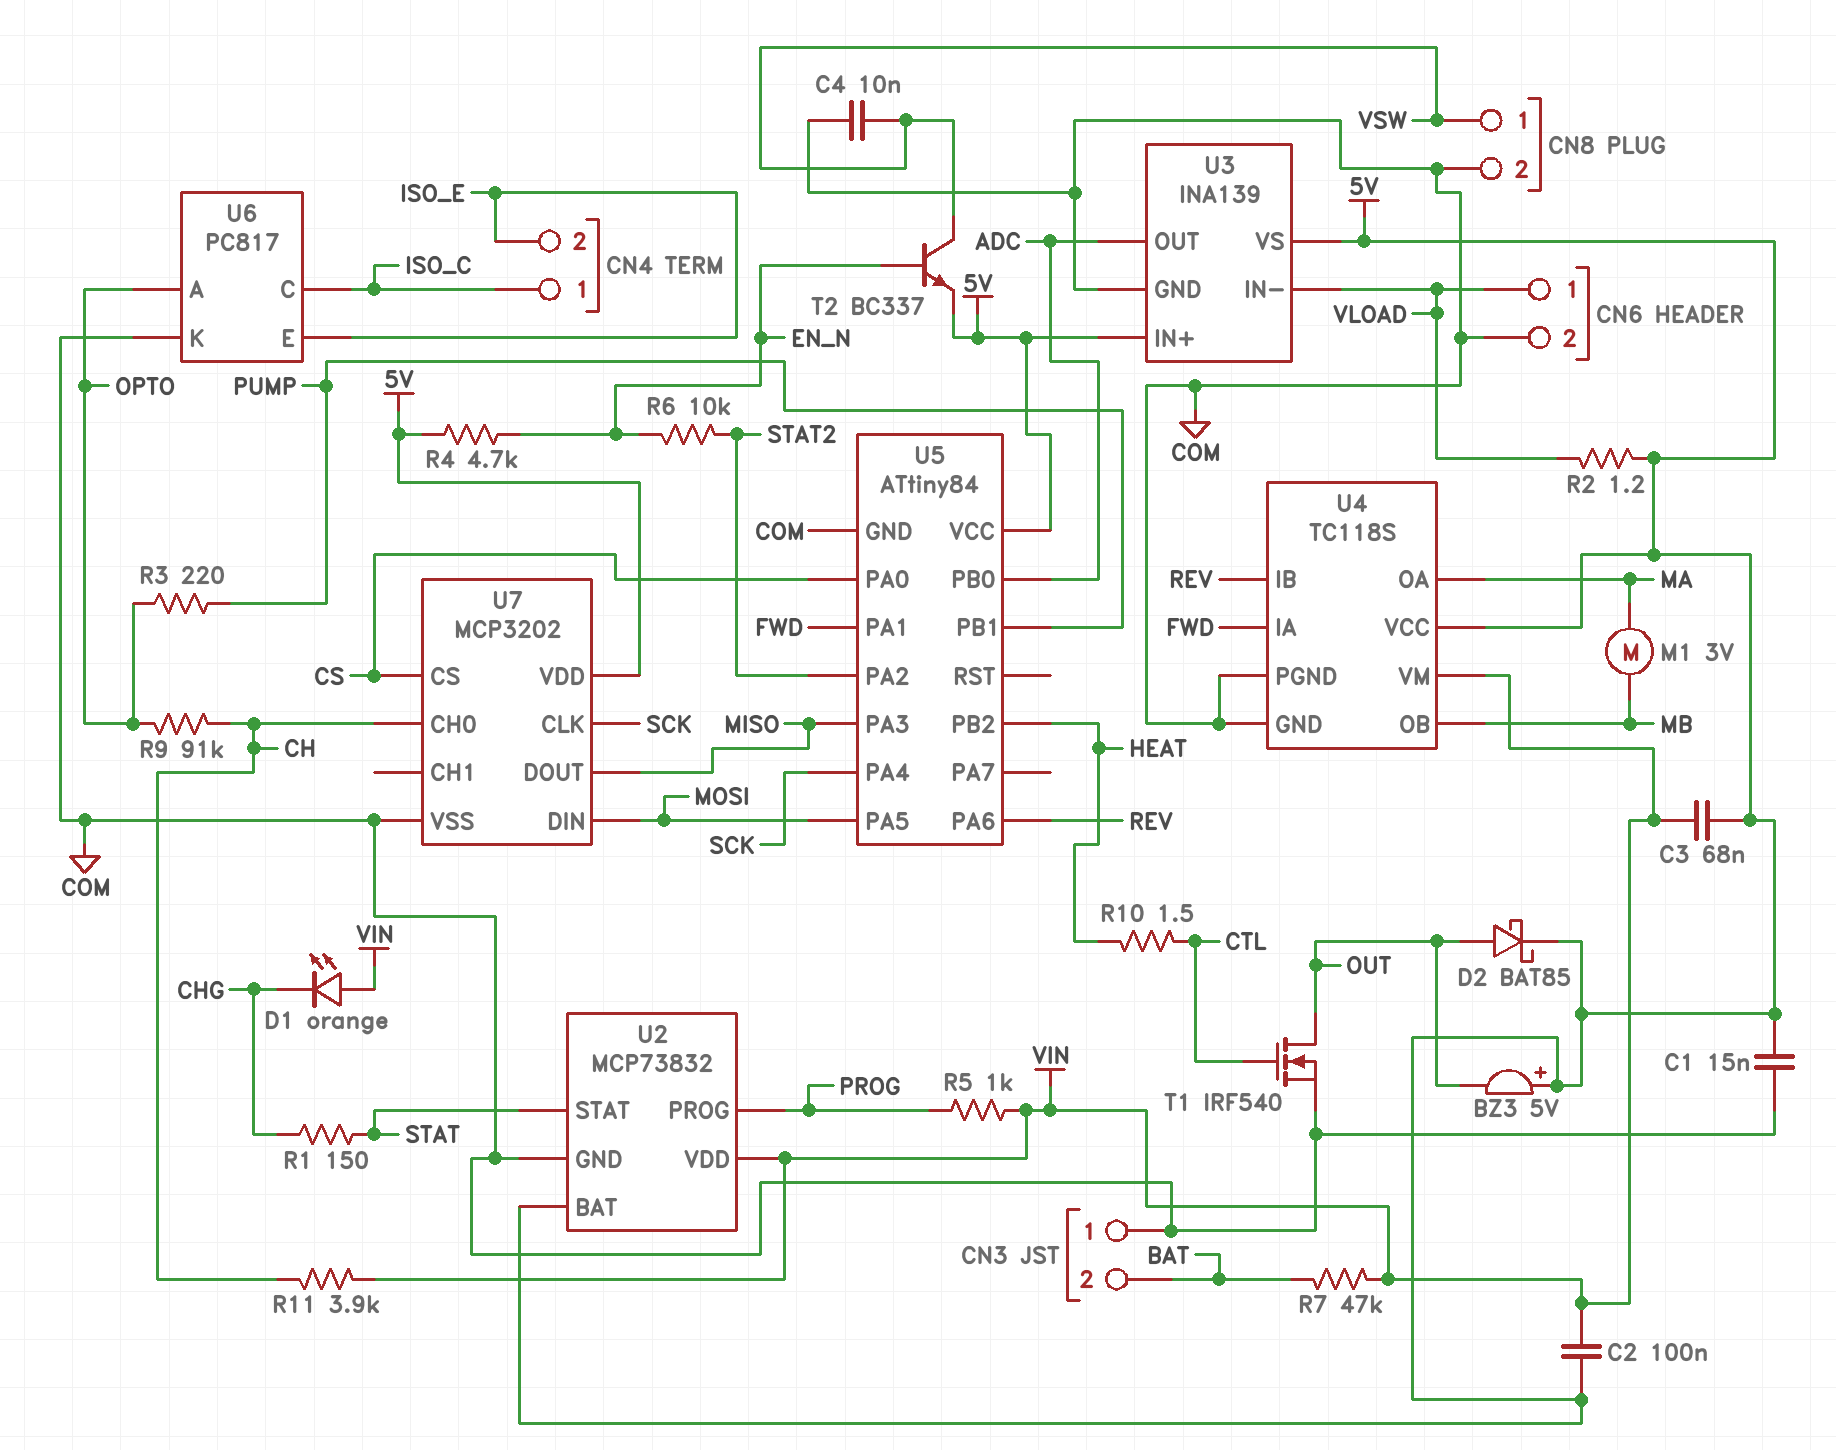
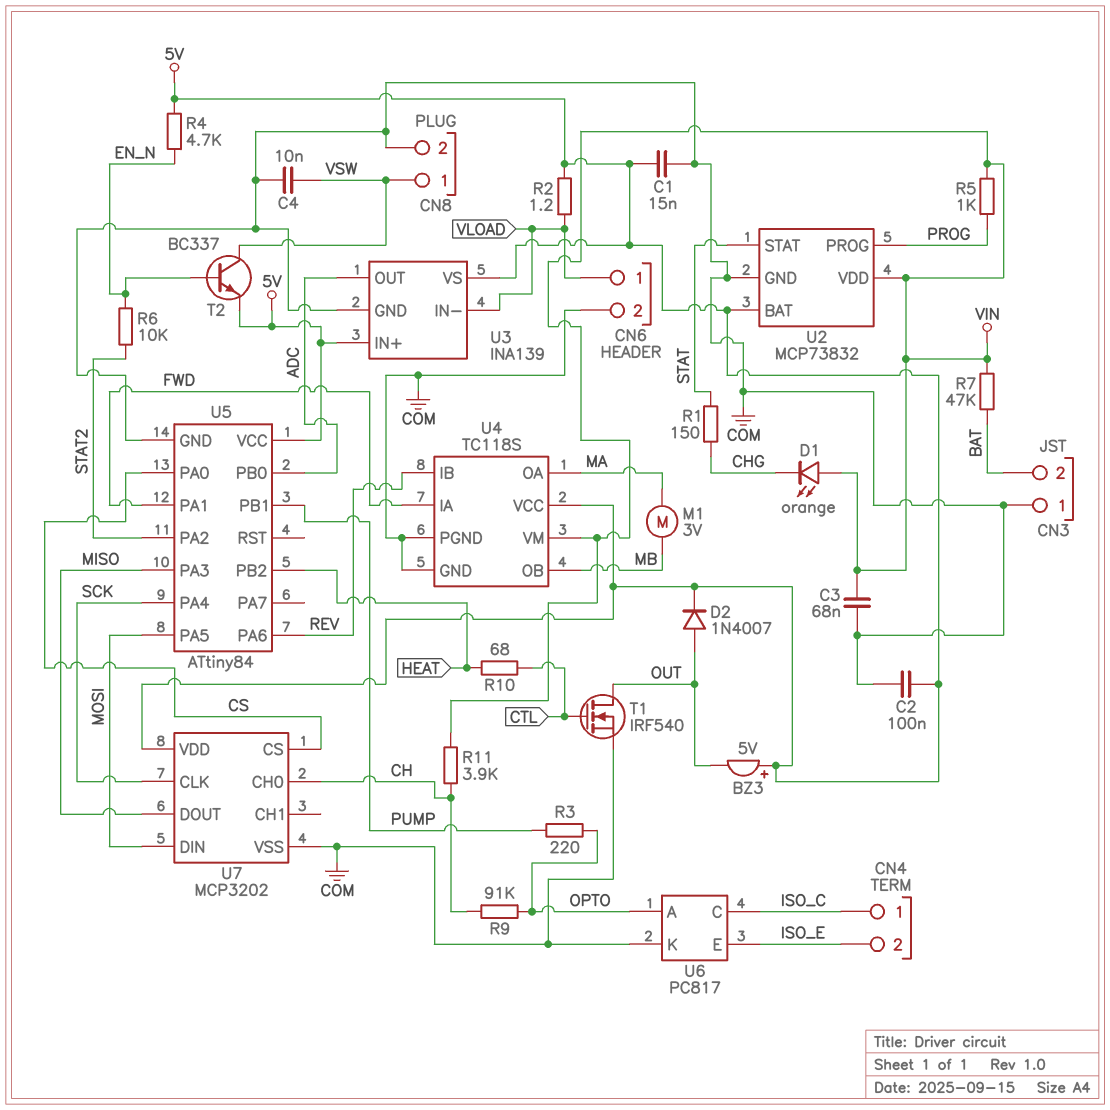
C2: 100nF (5V, VIN) -> 100nF (5V, COM)
C3: 68nF (5V, VIN) -> 68nF (COM, VIN)
D2: schottky BAT85 (A OUT, K 5V) -> diode 1N4007 (A OUT, K 5V)
R10: 1.5 (CTL, HEAT) -> 68 (CTL, HEAT)

